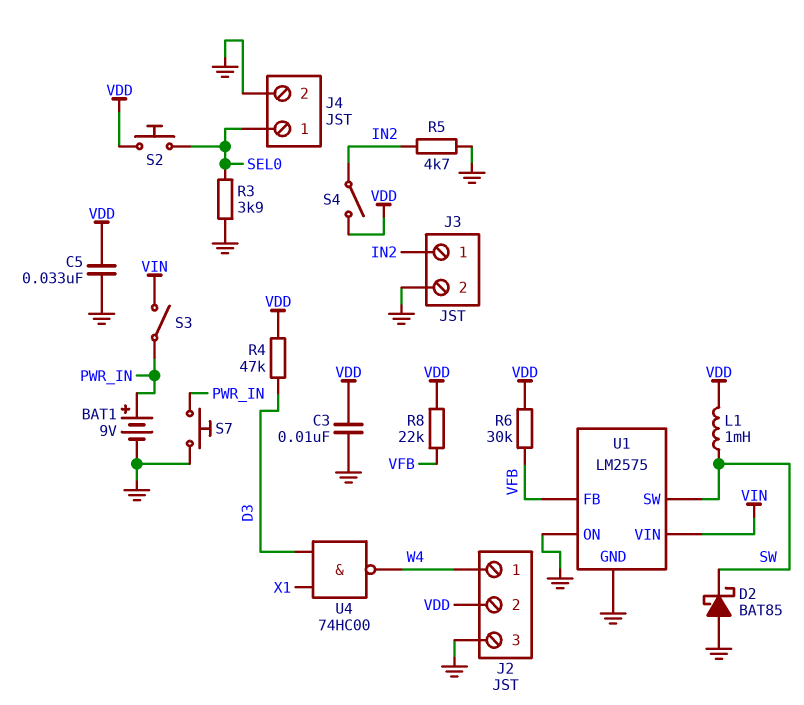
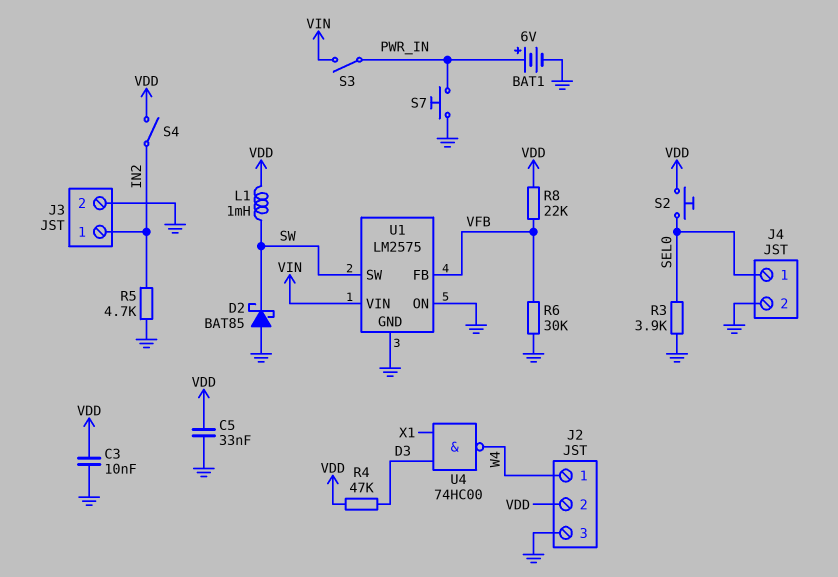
BAT1: 9V (plus PWR_IN, minus GND) -> 6V (plus PWR_IN, minus GND)
R6: 30k (VDD, VFB) -> 30k (GND, VFB)

